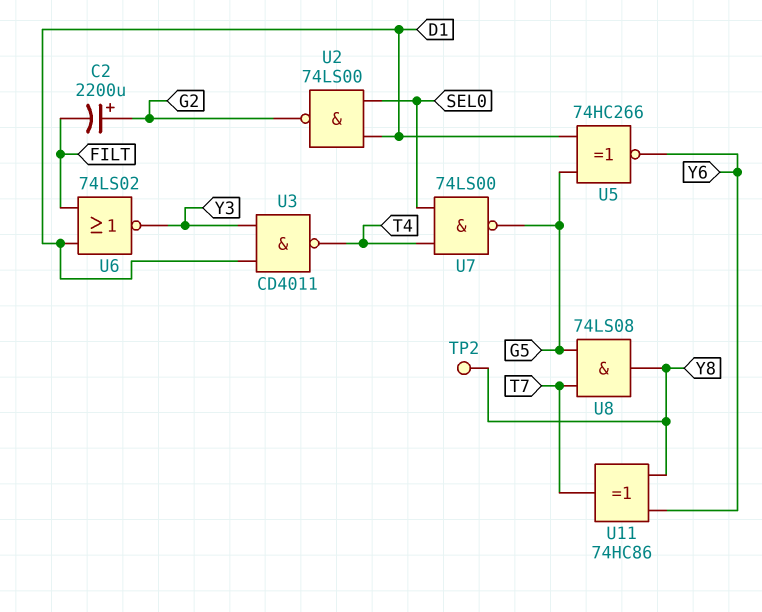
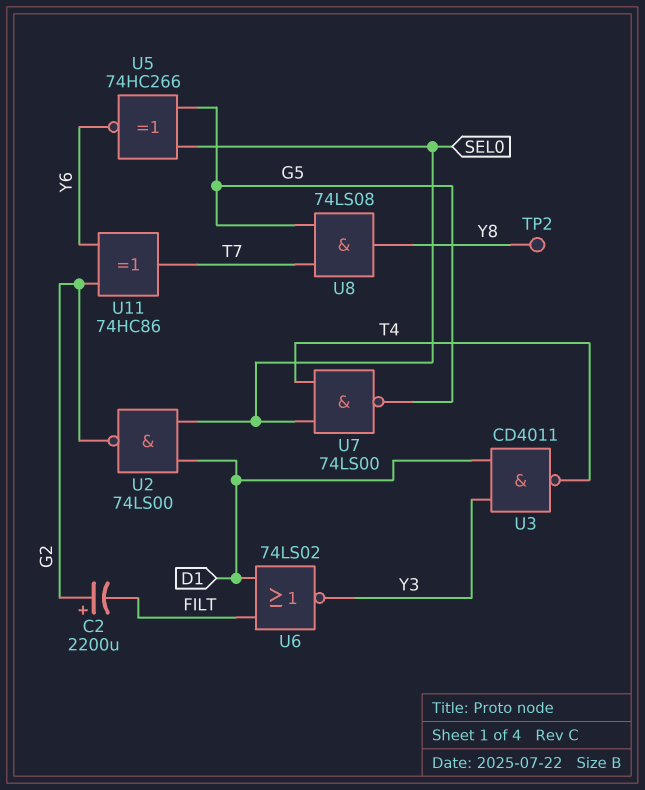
U5: XNOR 74HC266 (in D1, in G5, out Y6) -> XNOR 74HC266 (in G5, in SEL0, out Y6)
U11: XOR 74HC86 (in Y6, in Y8, out T7) -> XOR 74HC86 (in G2, in Y6, out T7)

